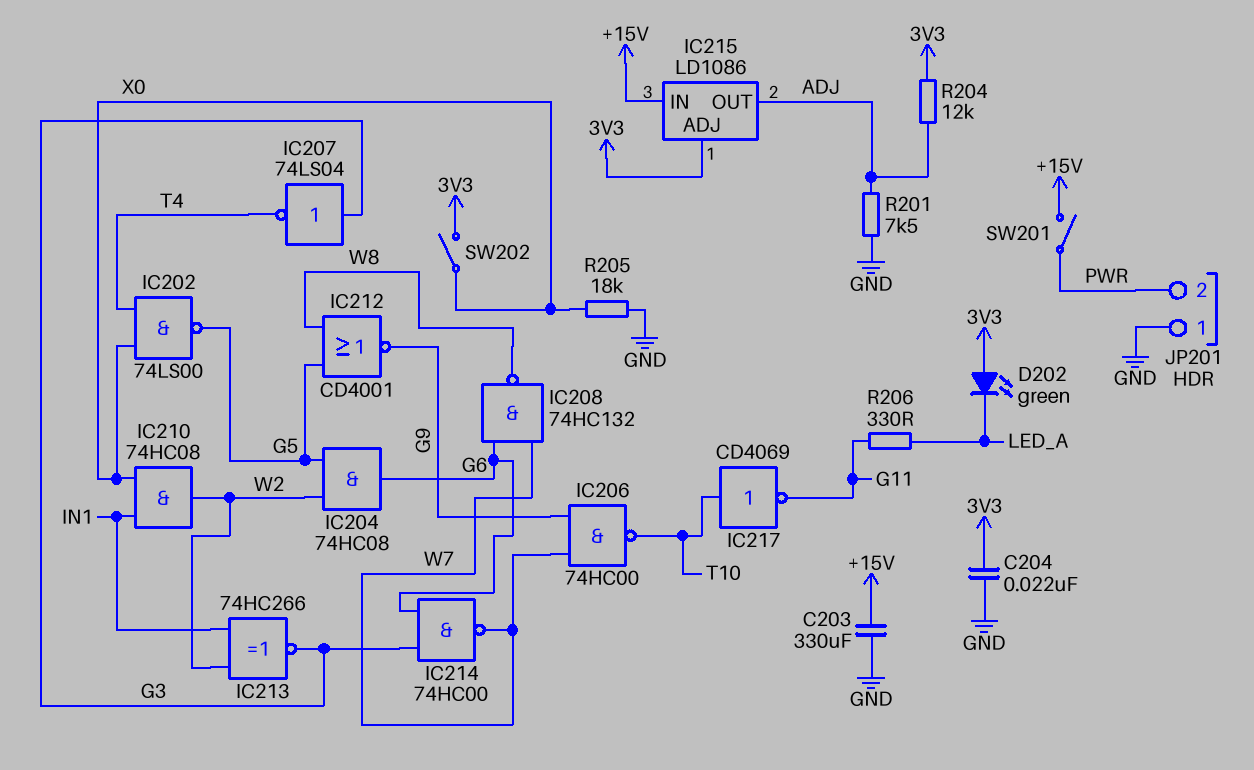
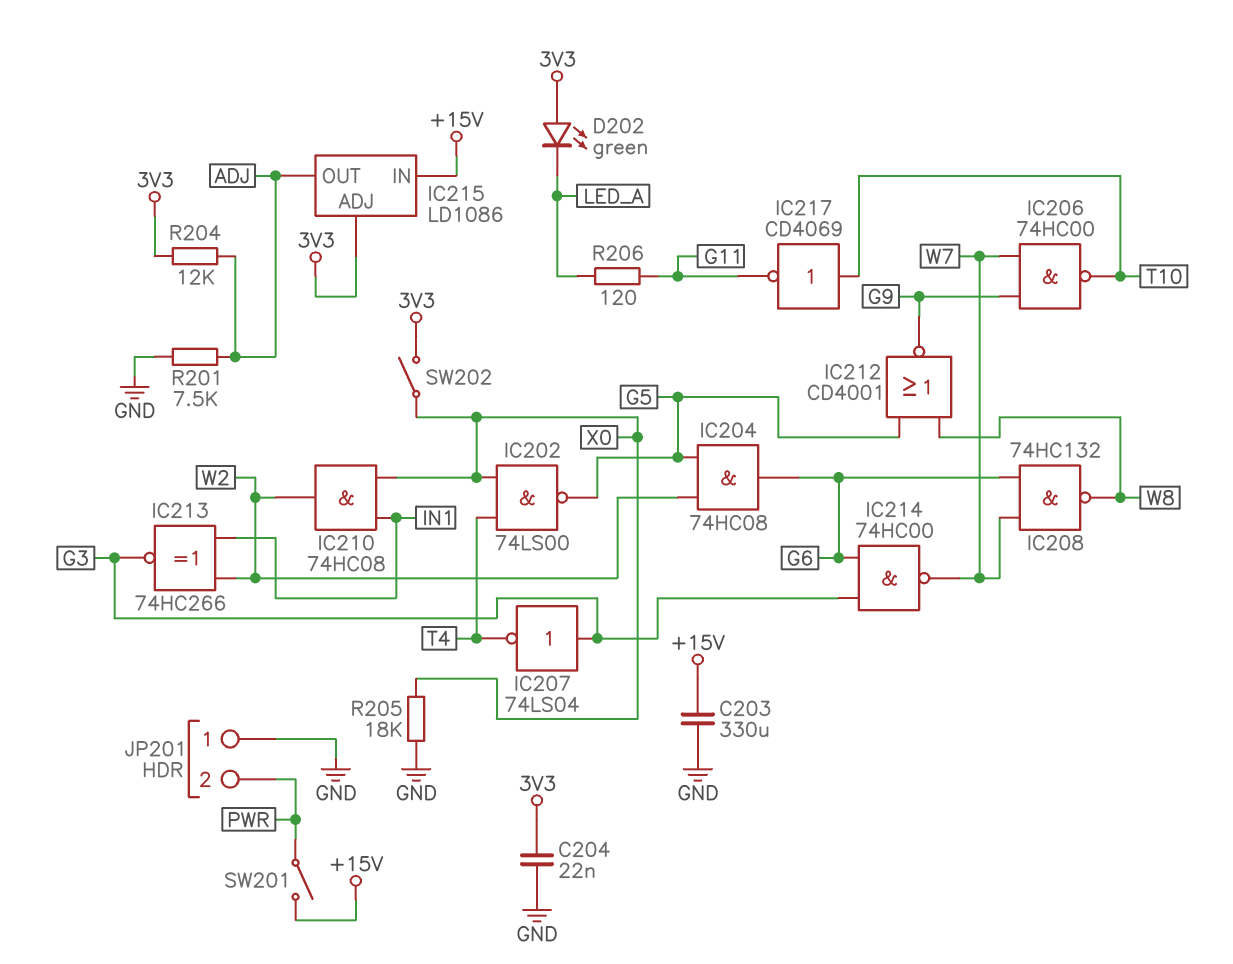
R206: 330 (G11, LED_A) -> 120 (G11, LED_A)

